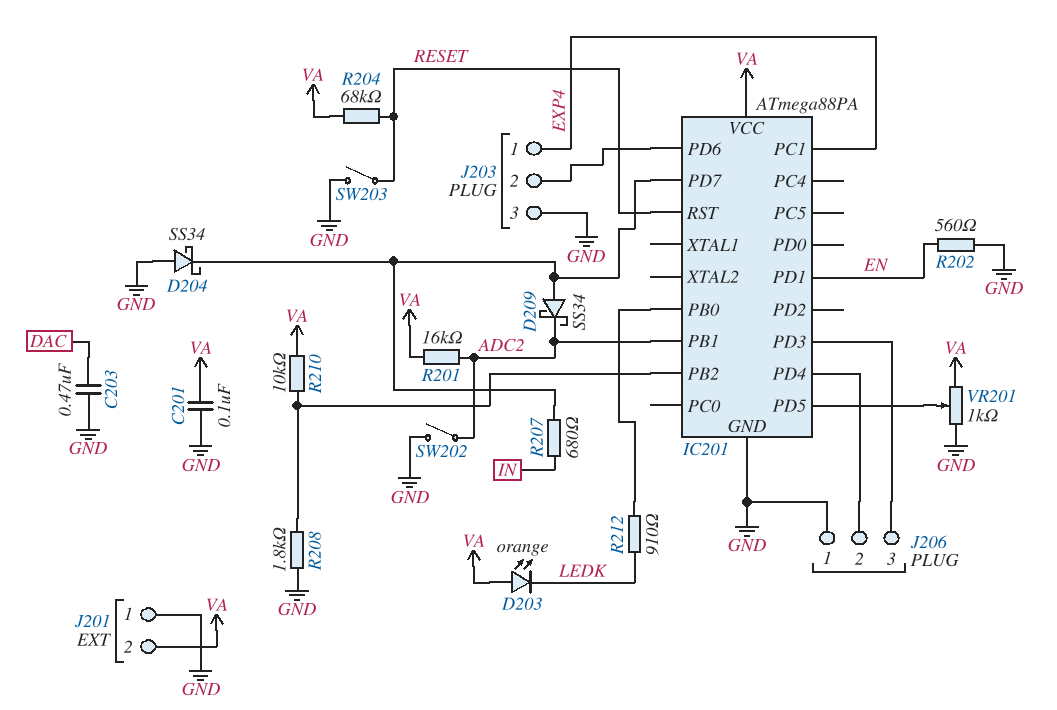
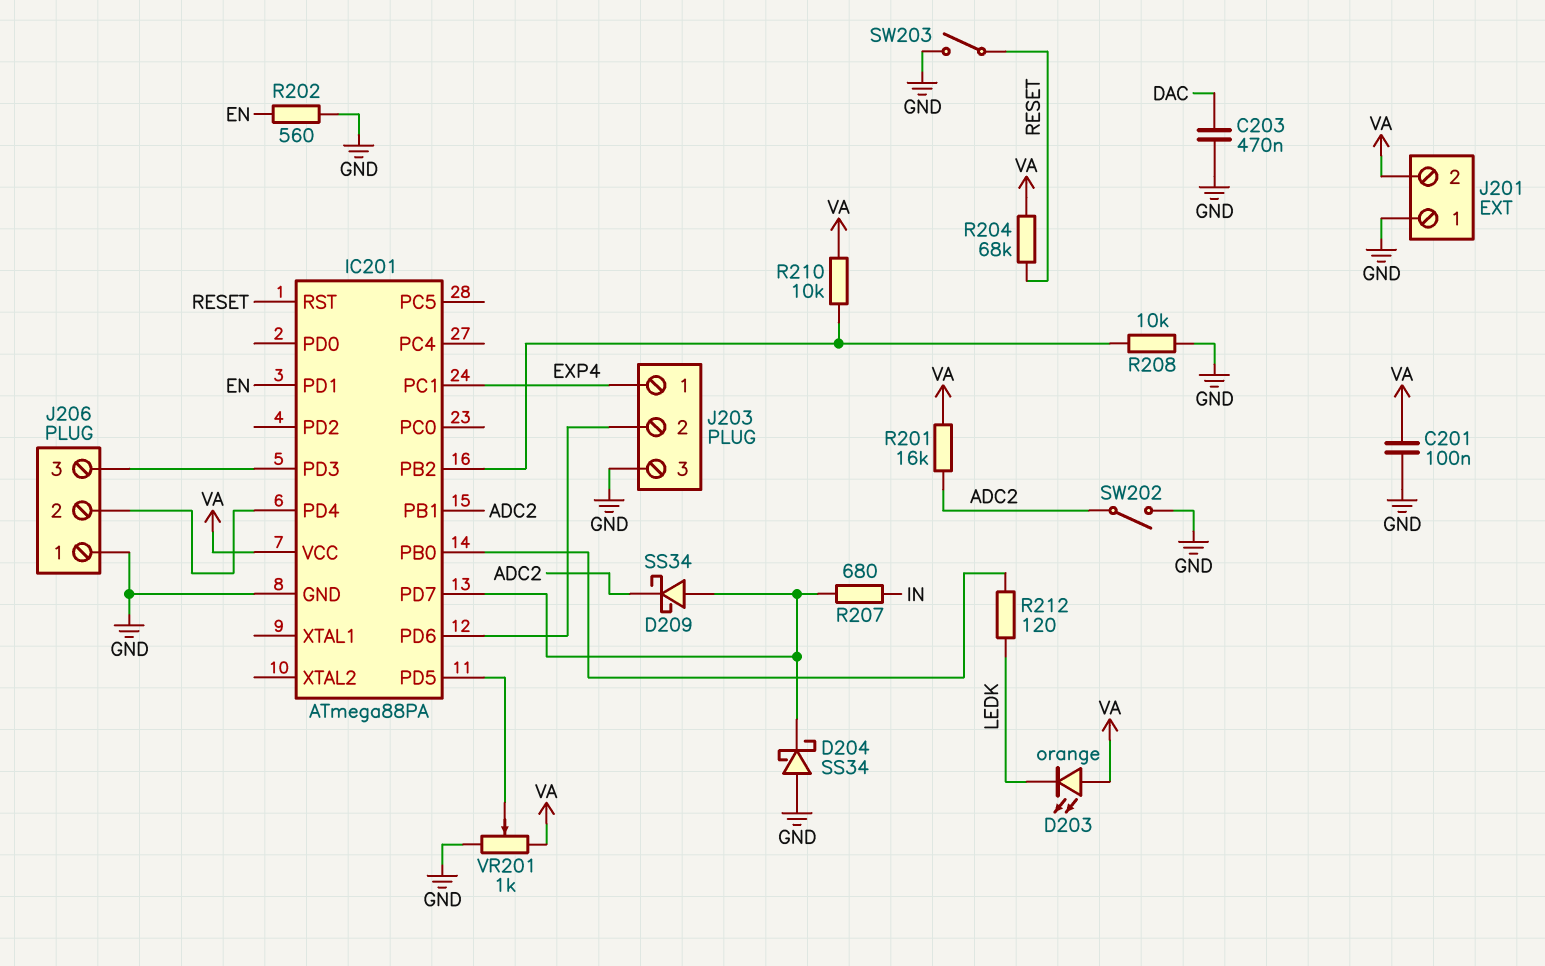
R208: 1.8k (GND, IC201/PB2) -> 10k (GND, IC201/PB2)
R212: 910 (IC201/PB0, LEDK) -> 120 (IC201/PB0, LEDK)

